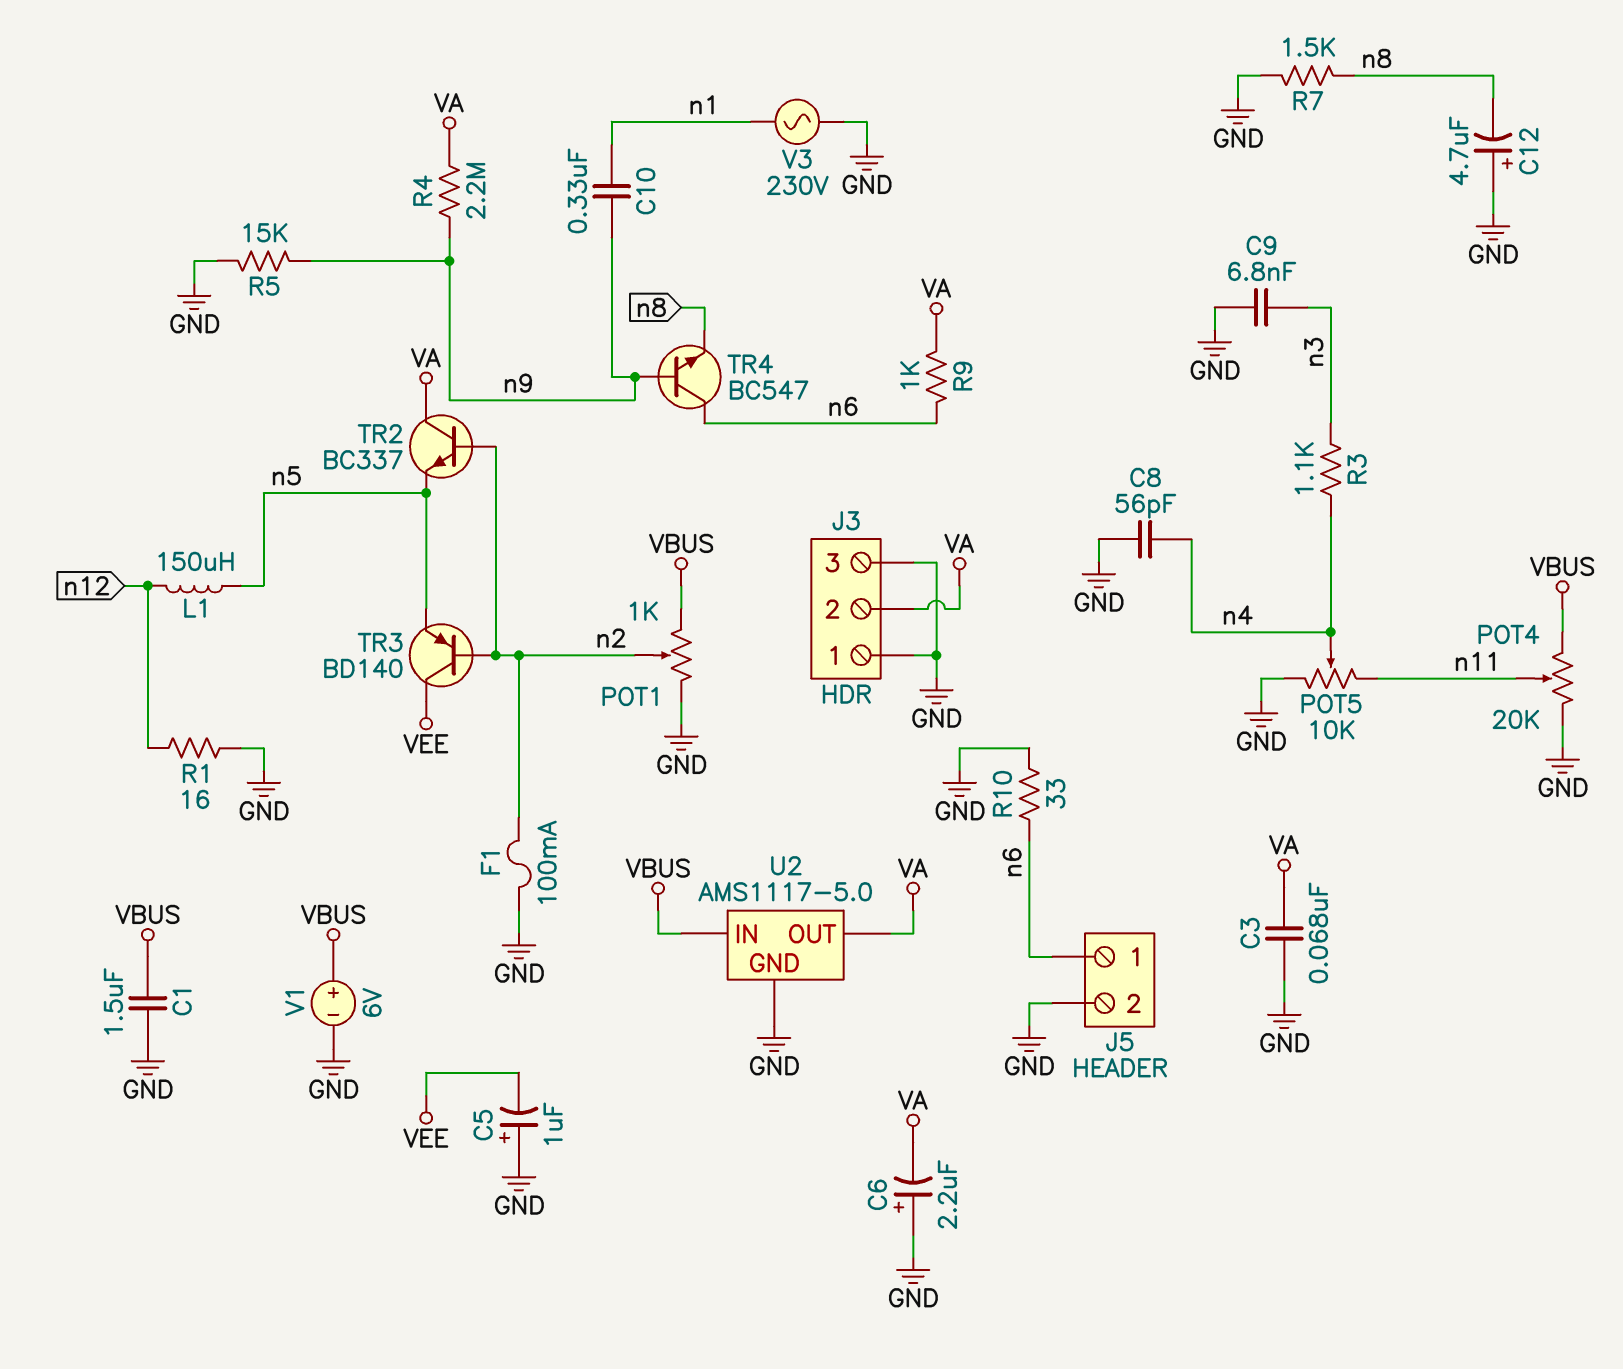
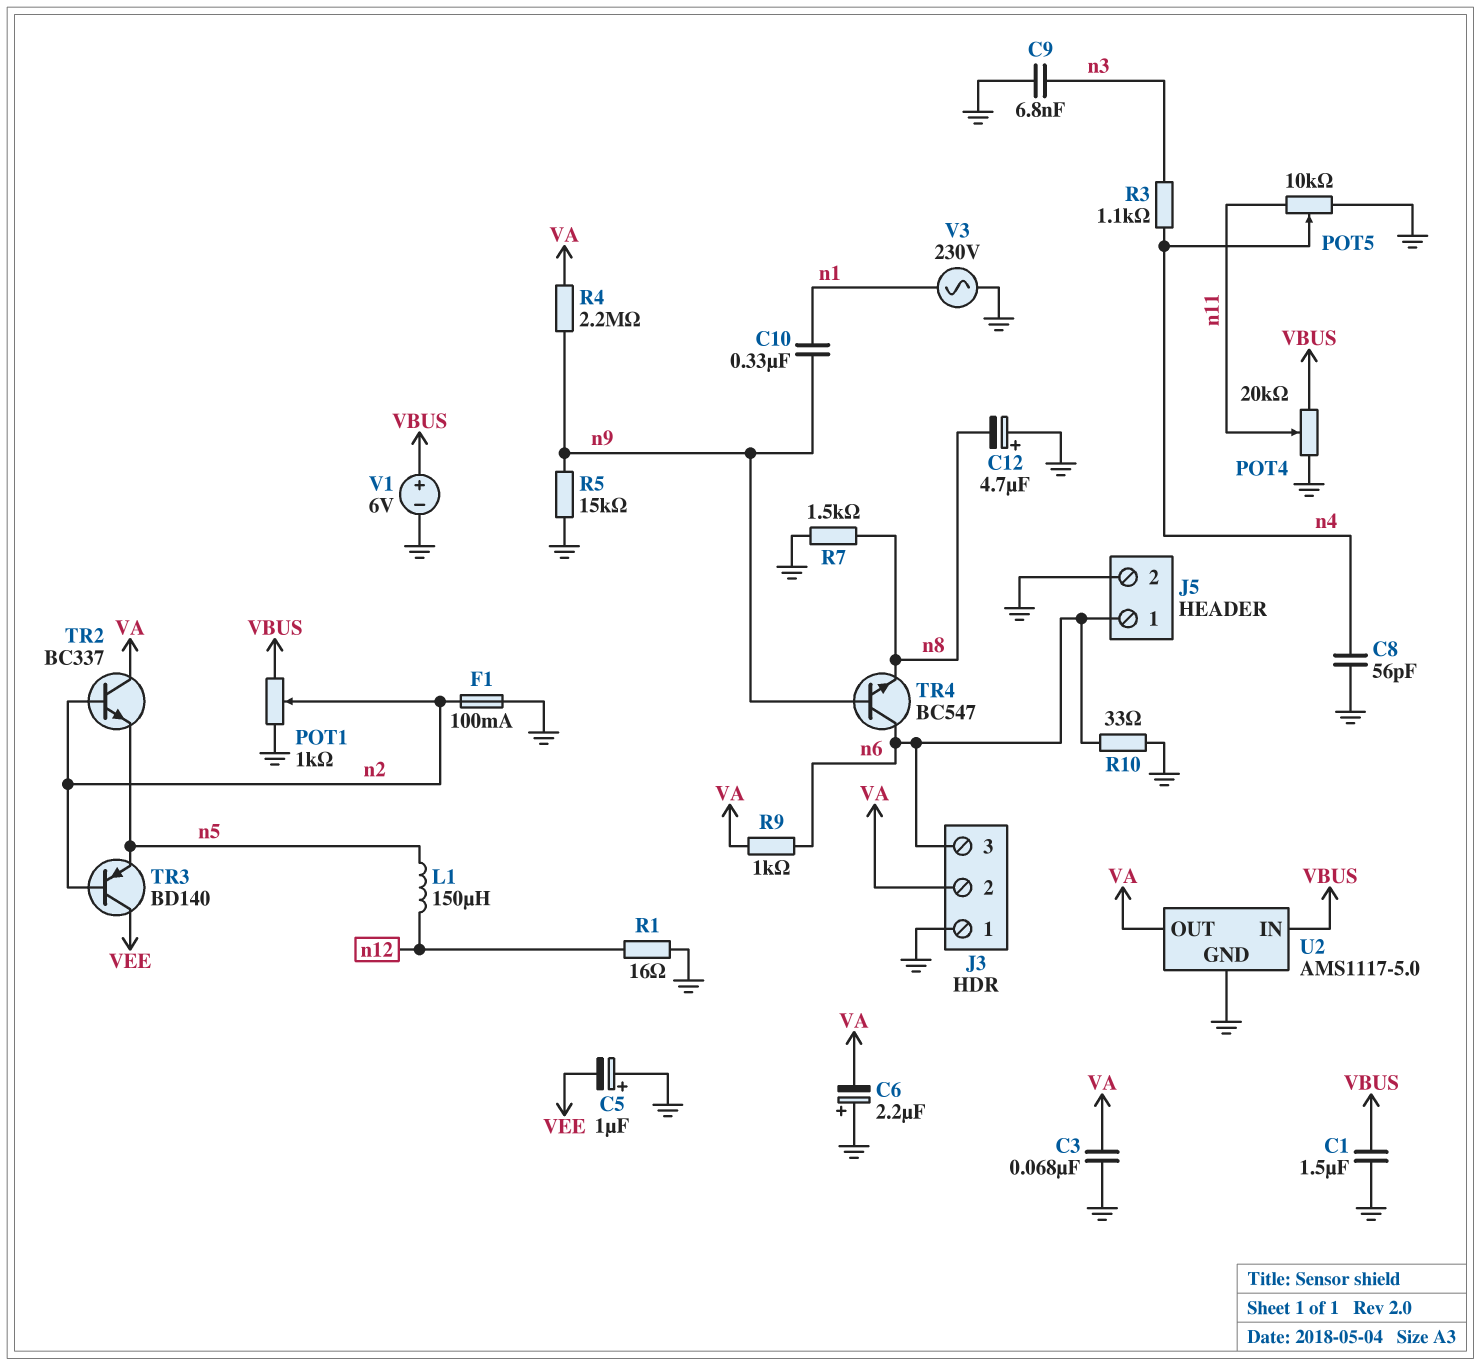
J3 pin 3: GND -> n6

